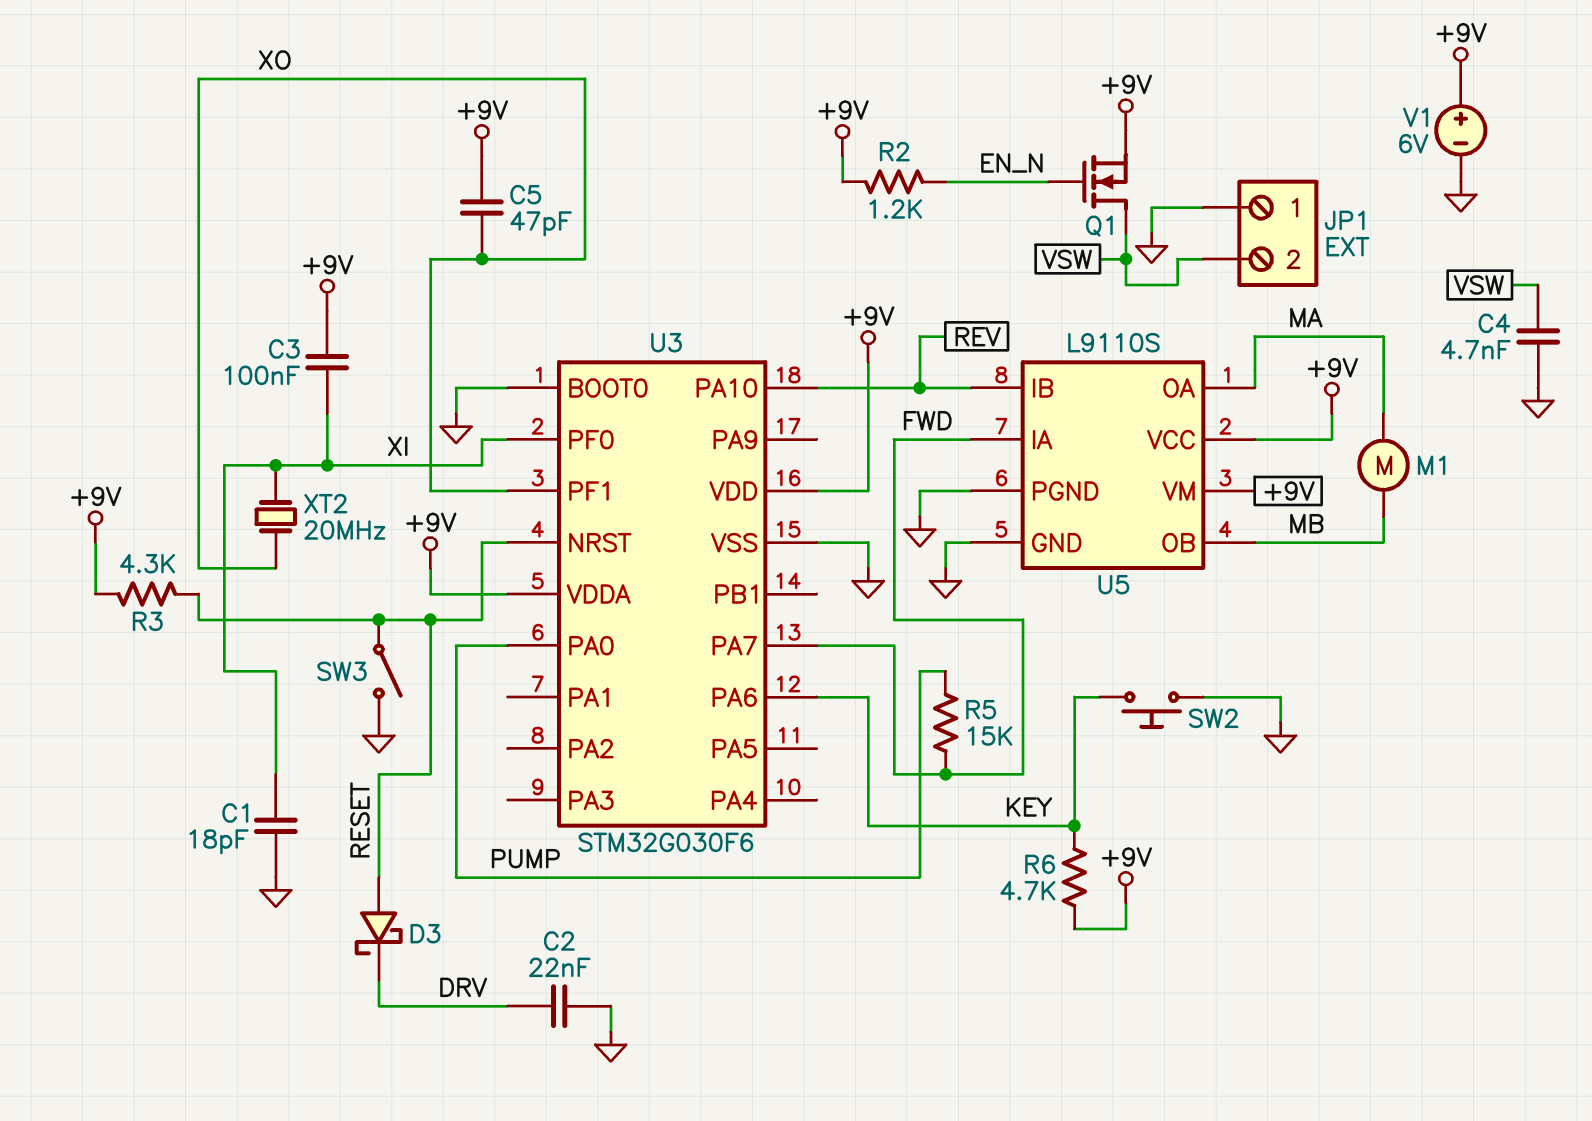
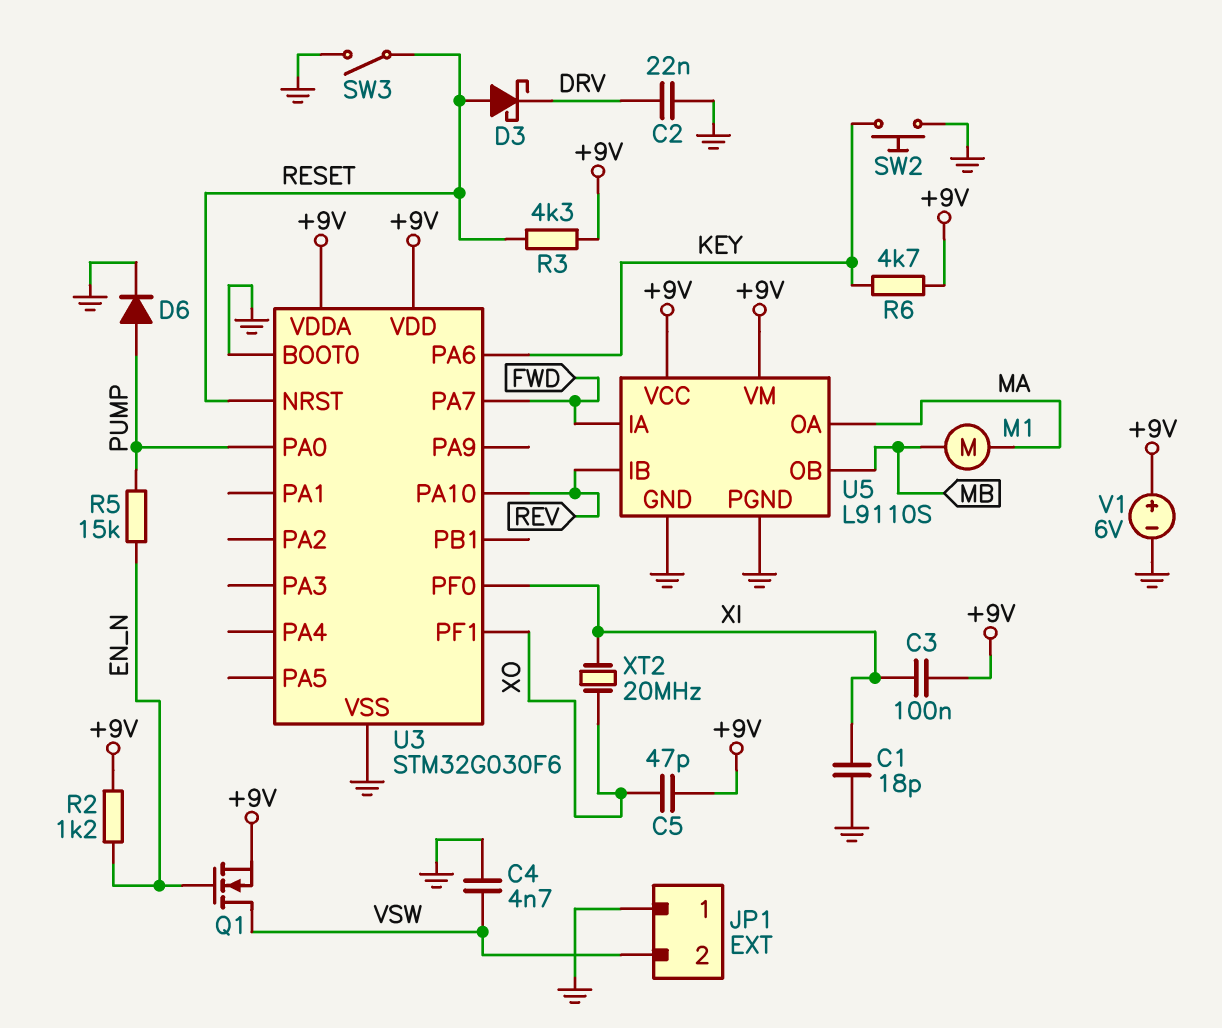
D6: none -> diode (A PUMP, K GND)
R5: 15k (FWD, PUMP) -> 15k (EN_N, PUMP)

